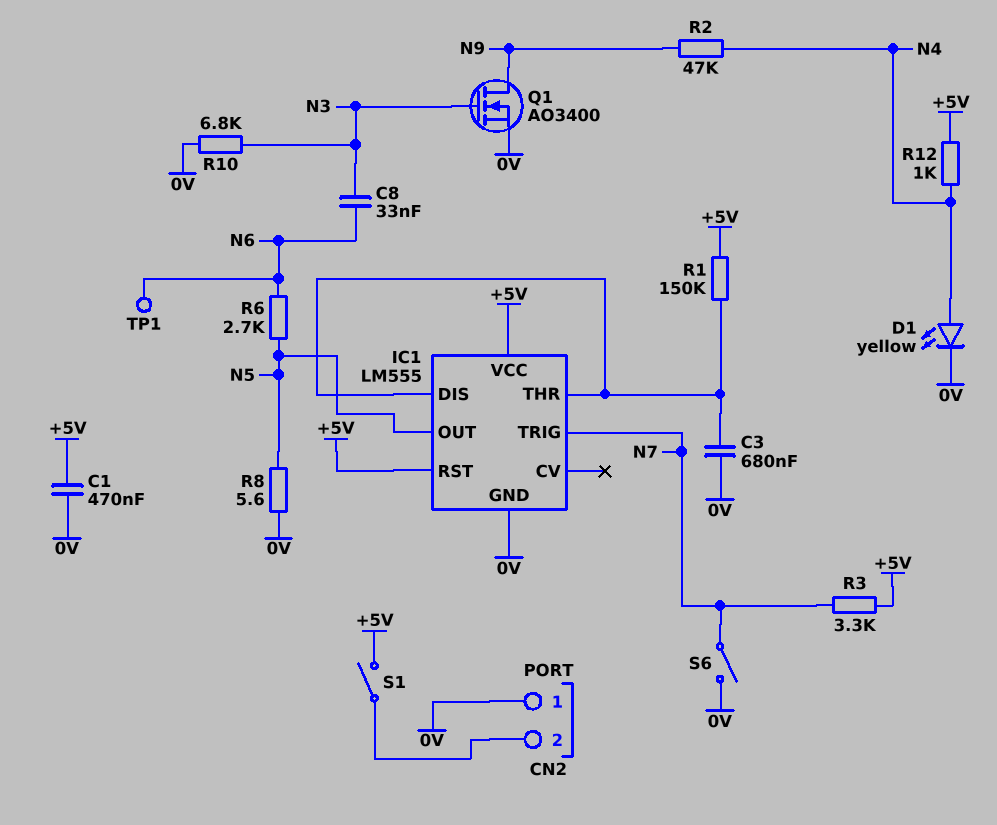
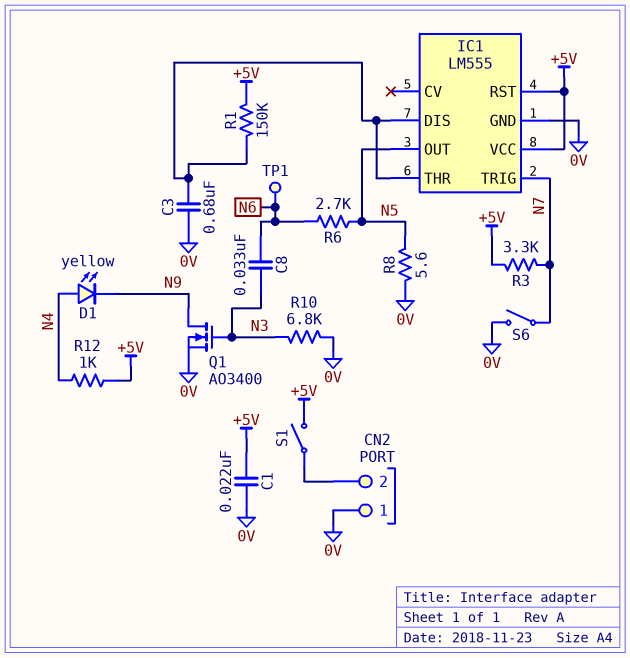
C1: 470nF (+5V, 0V) -> 22nF (+5V, 0V)
D1: LED yellow (A N4, K 0V) -> LED yellow (A N4, K N9)
R2: 47k (N4, N9) -> none

